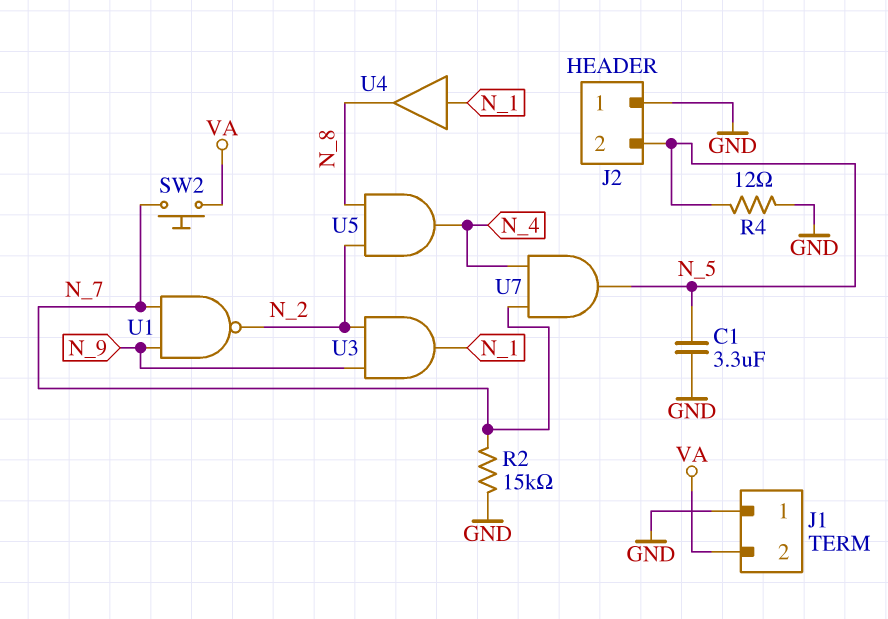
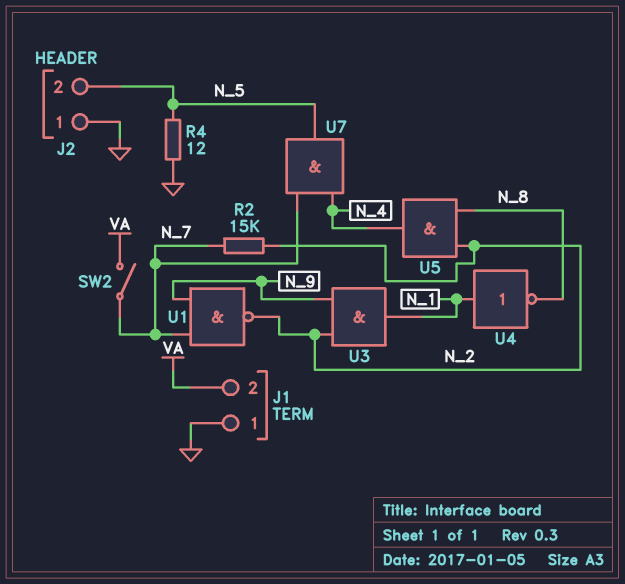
C1: 3.3uF (GND, N_5) -> none
R2: 15k (GND, N_7) -> 15k (N_2, N_7)
SW2: button (N_7, VA) -> switch (N_7, VA)
U4: buffer (in N_1, out N_8) -> NOT (in N_1, out N_8)

